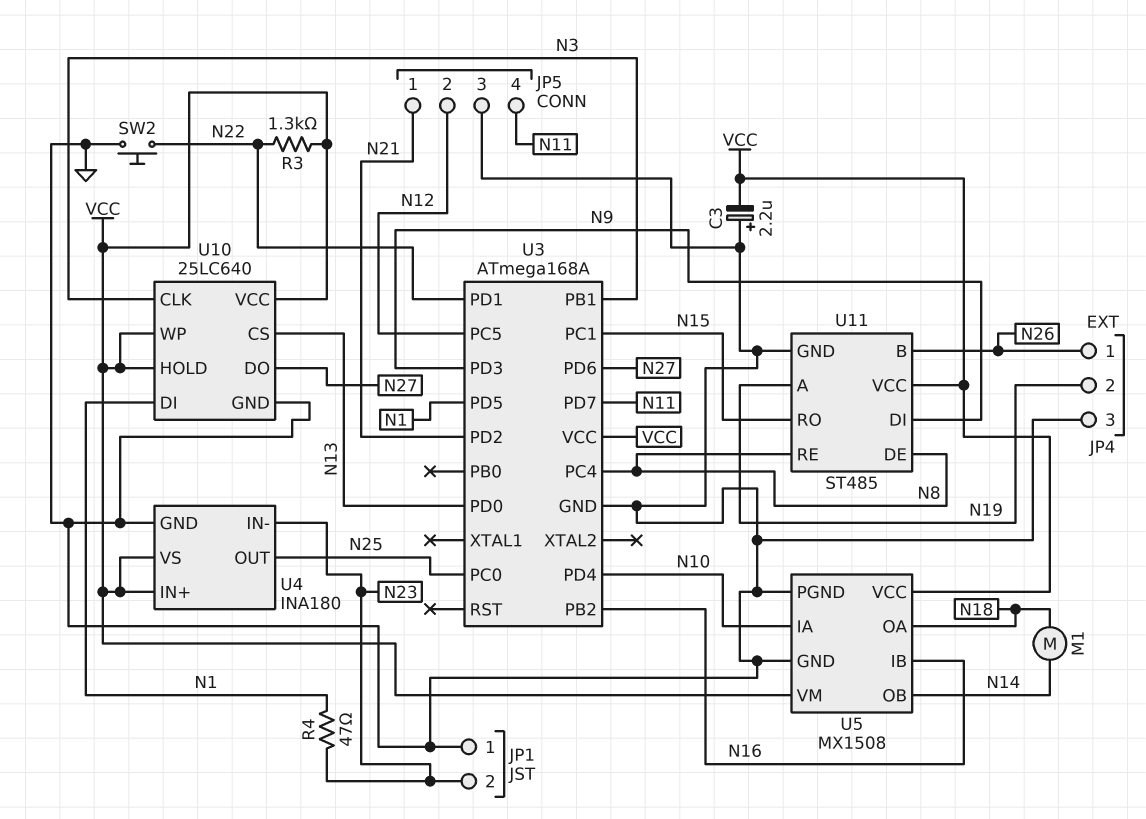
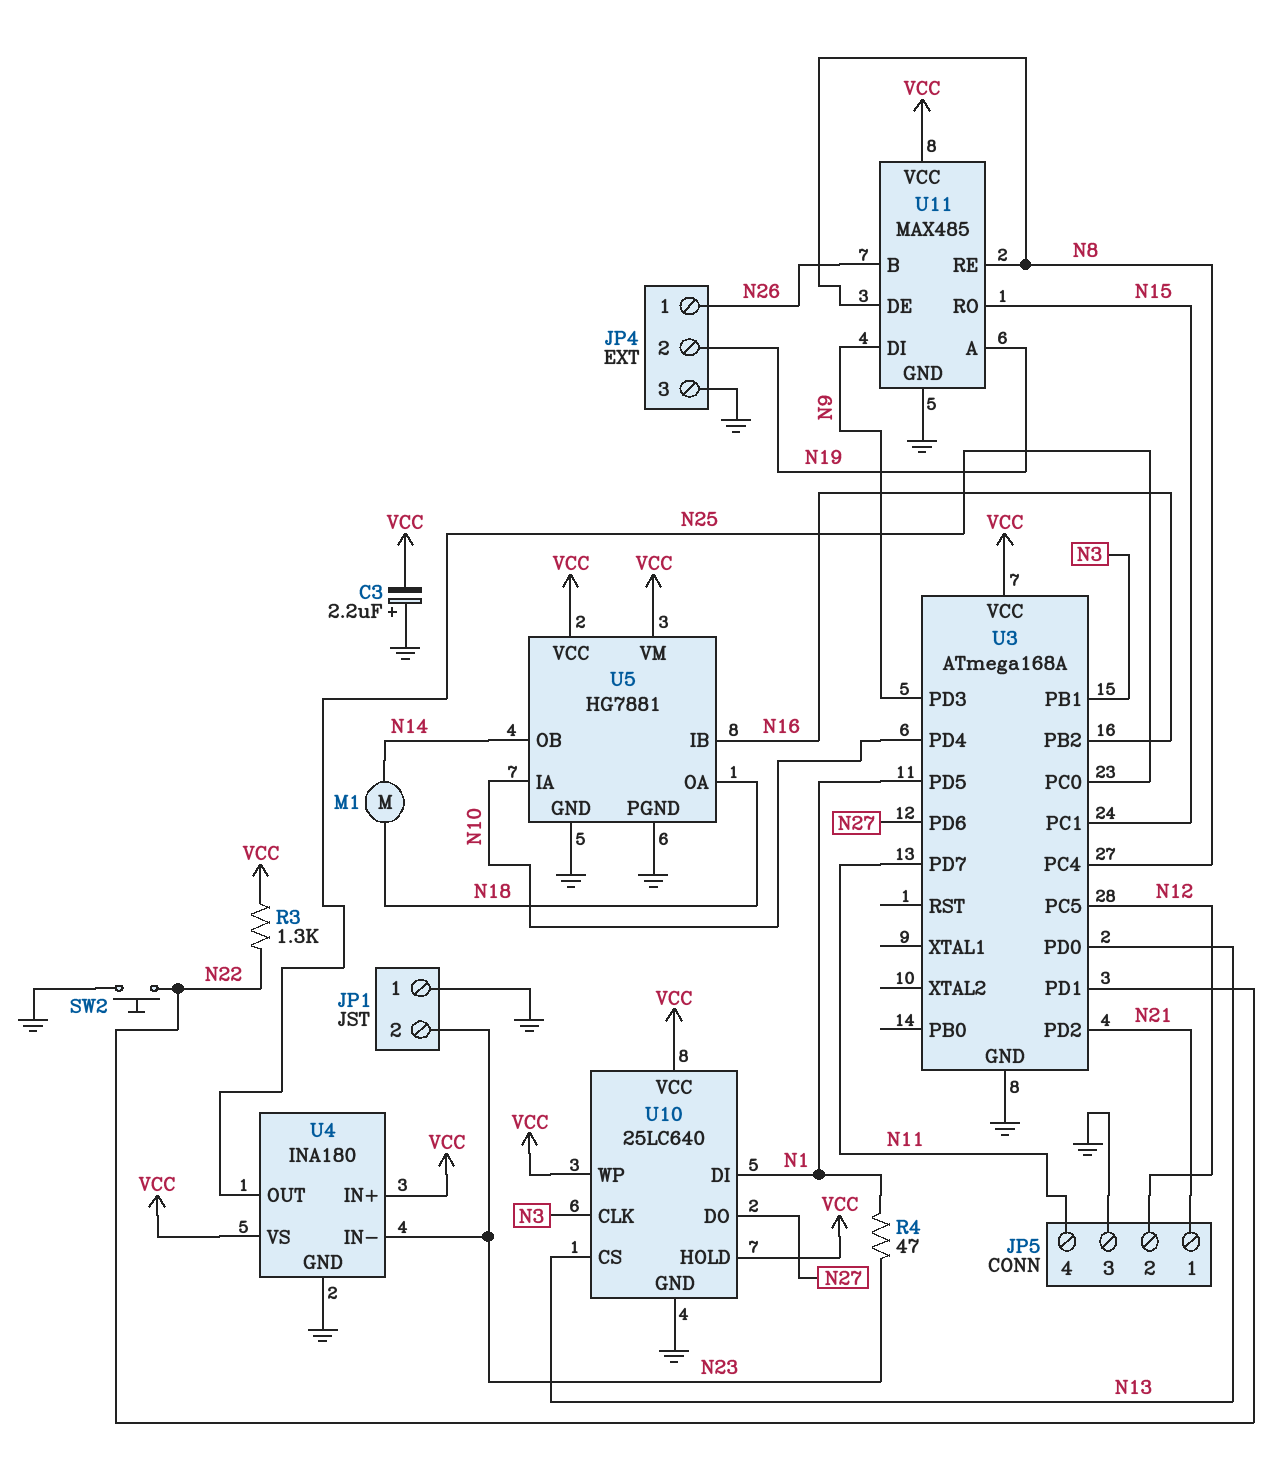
U5: MX1508 -> HG7881
U11: ST485 -> MAX485

